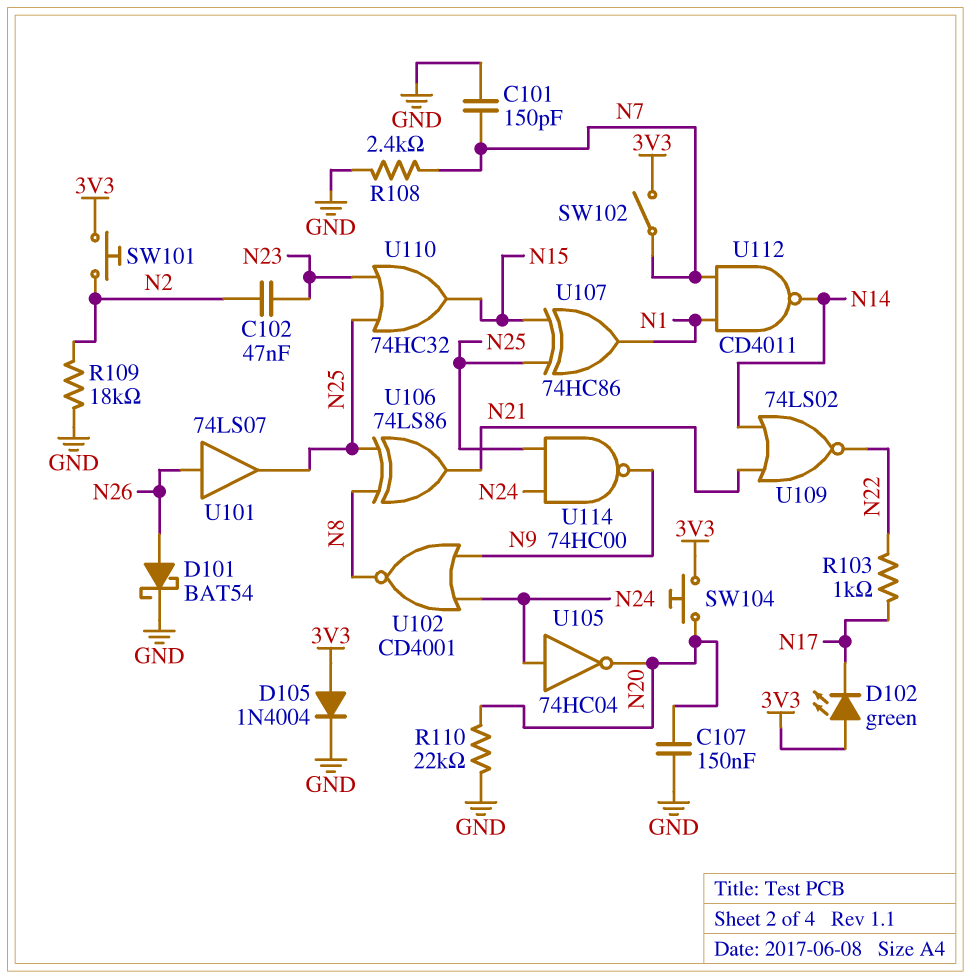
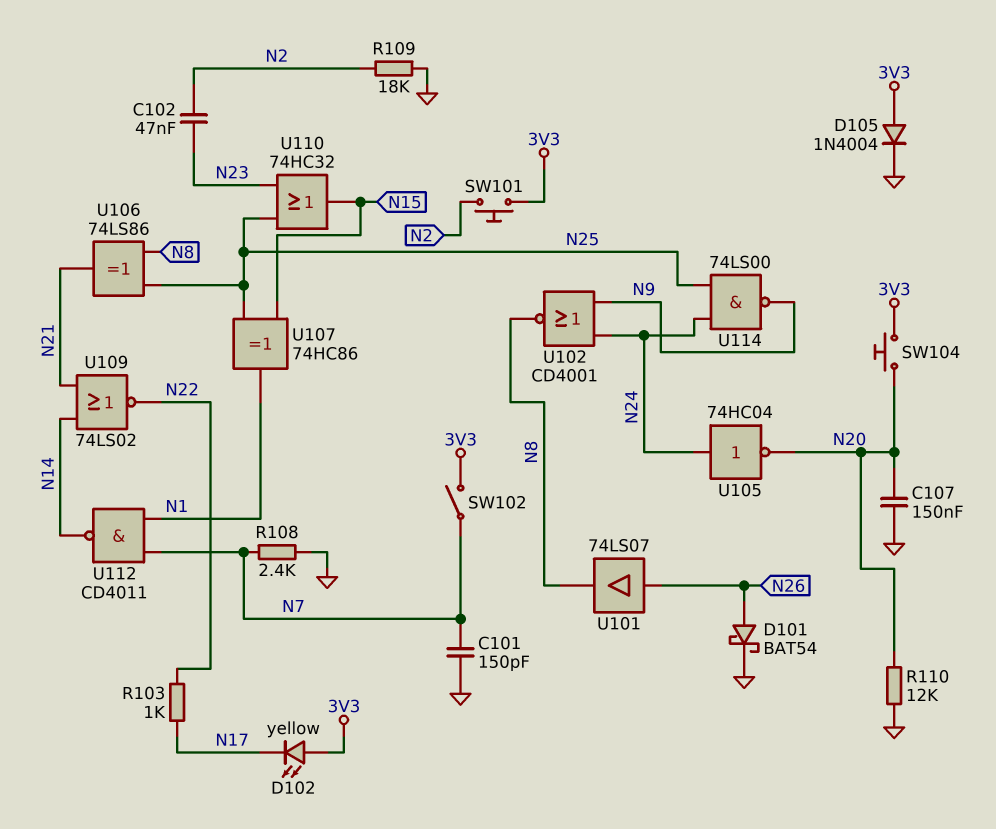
D102: LED green (A 3V3, K N17) -> LED yellow (A 3V3, K N17)
R110: 22k (GND, N20) -> 12k (GND, N20)
U101: buffer 74LS07 (in N26, out N25) -> buffer 74LS07 (in N26, out N8)
U114: NAND 74HC00 (in N24, in N25, out N9) -> NAND 74LS00 (in N24, in N25, out N9)

